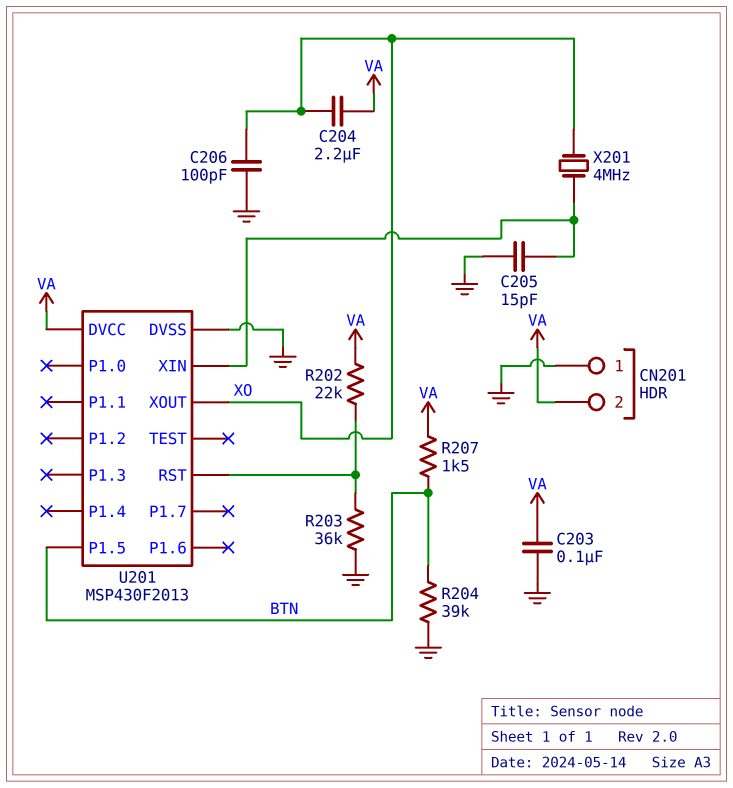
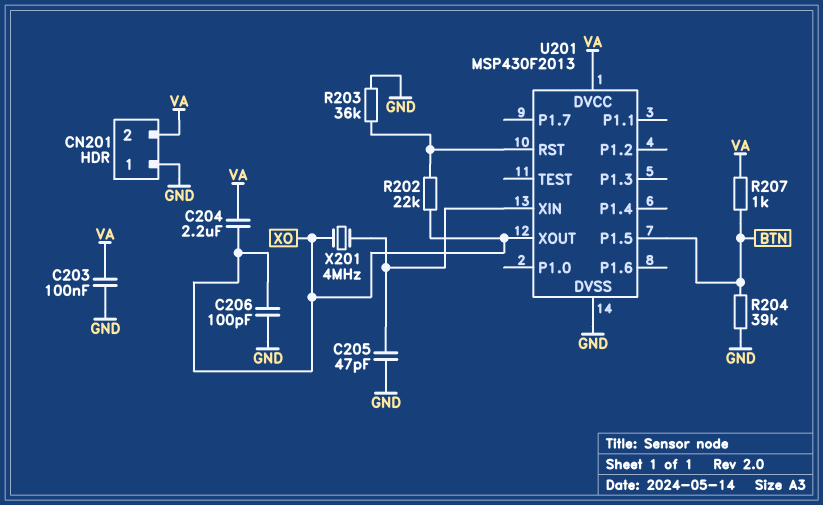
C205: 15pF (GND, U201/XIN) -> 47pF (GND, U201/XIN)
R202: 22k (U201/RST, VA) -> 22k (U201/RST, XO)
R207: 1.5k (BTN, VA) -> 1k (BTN, VA)

